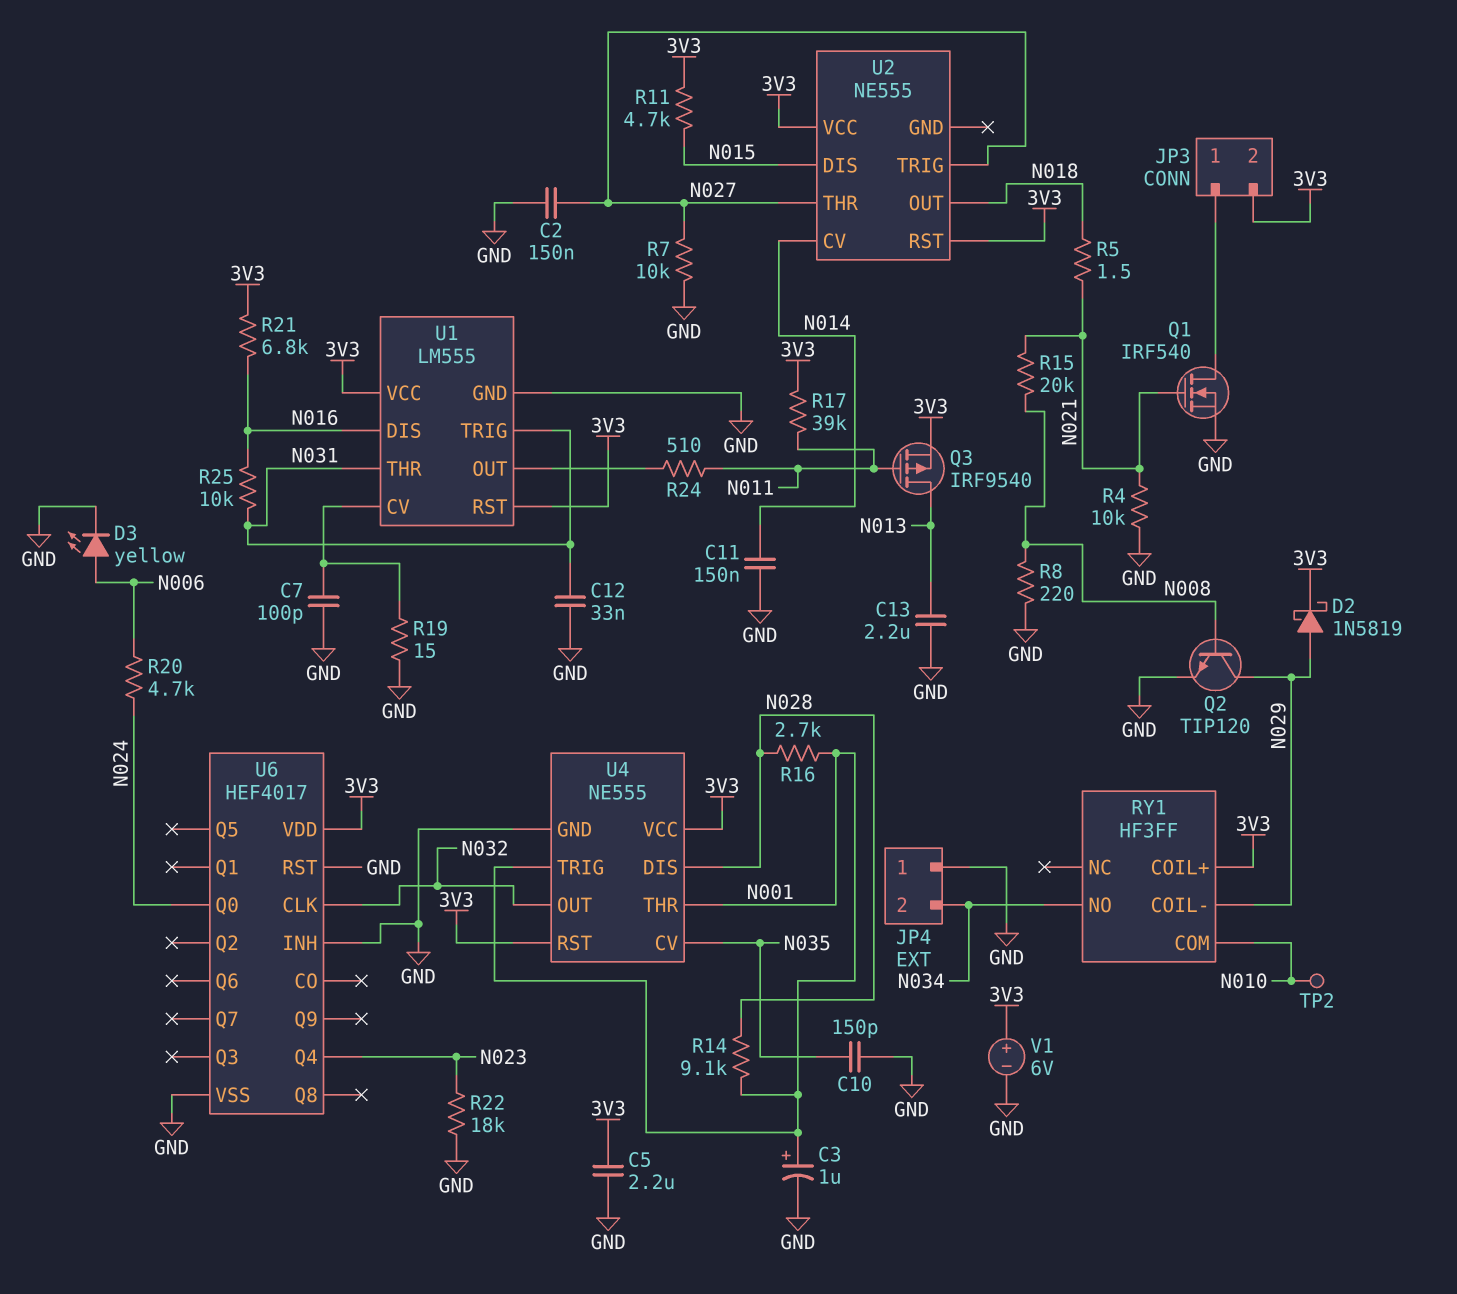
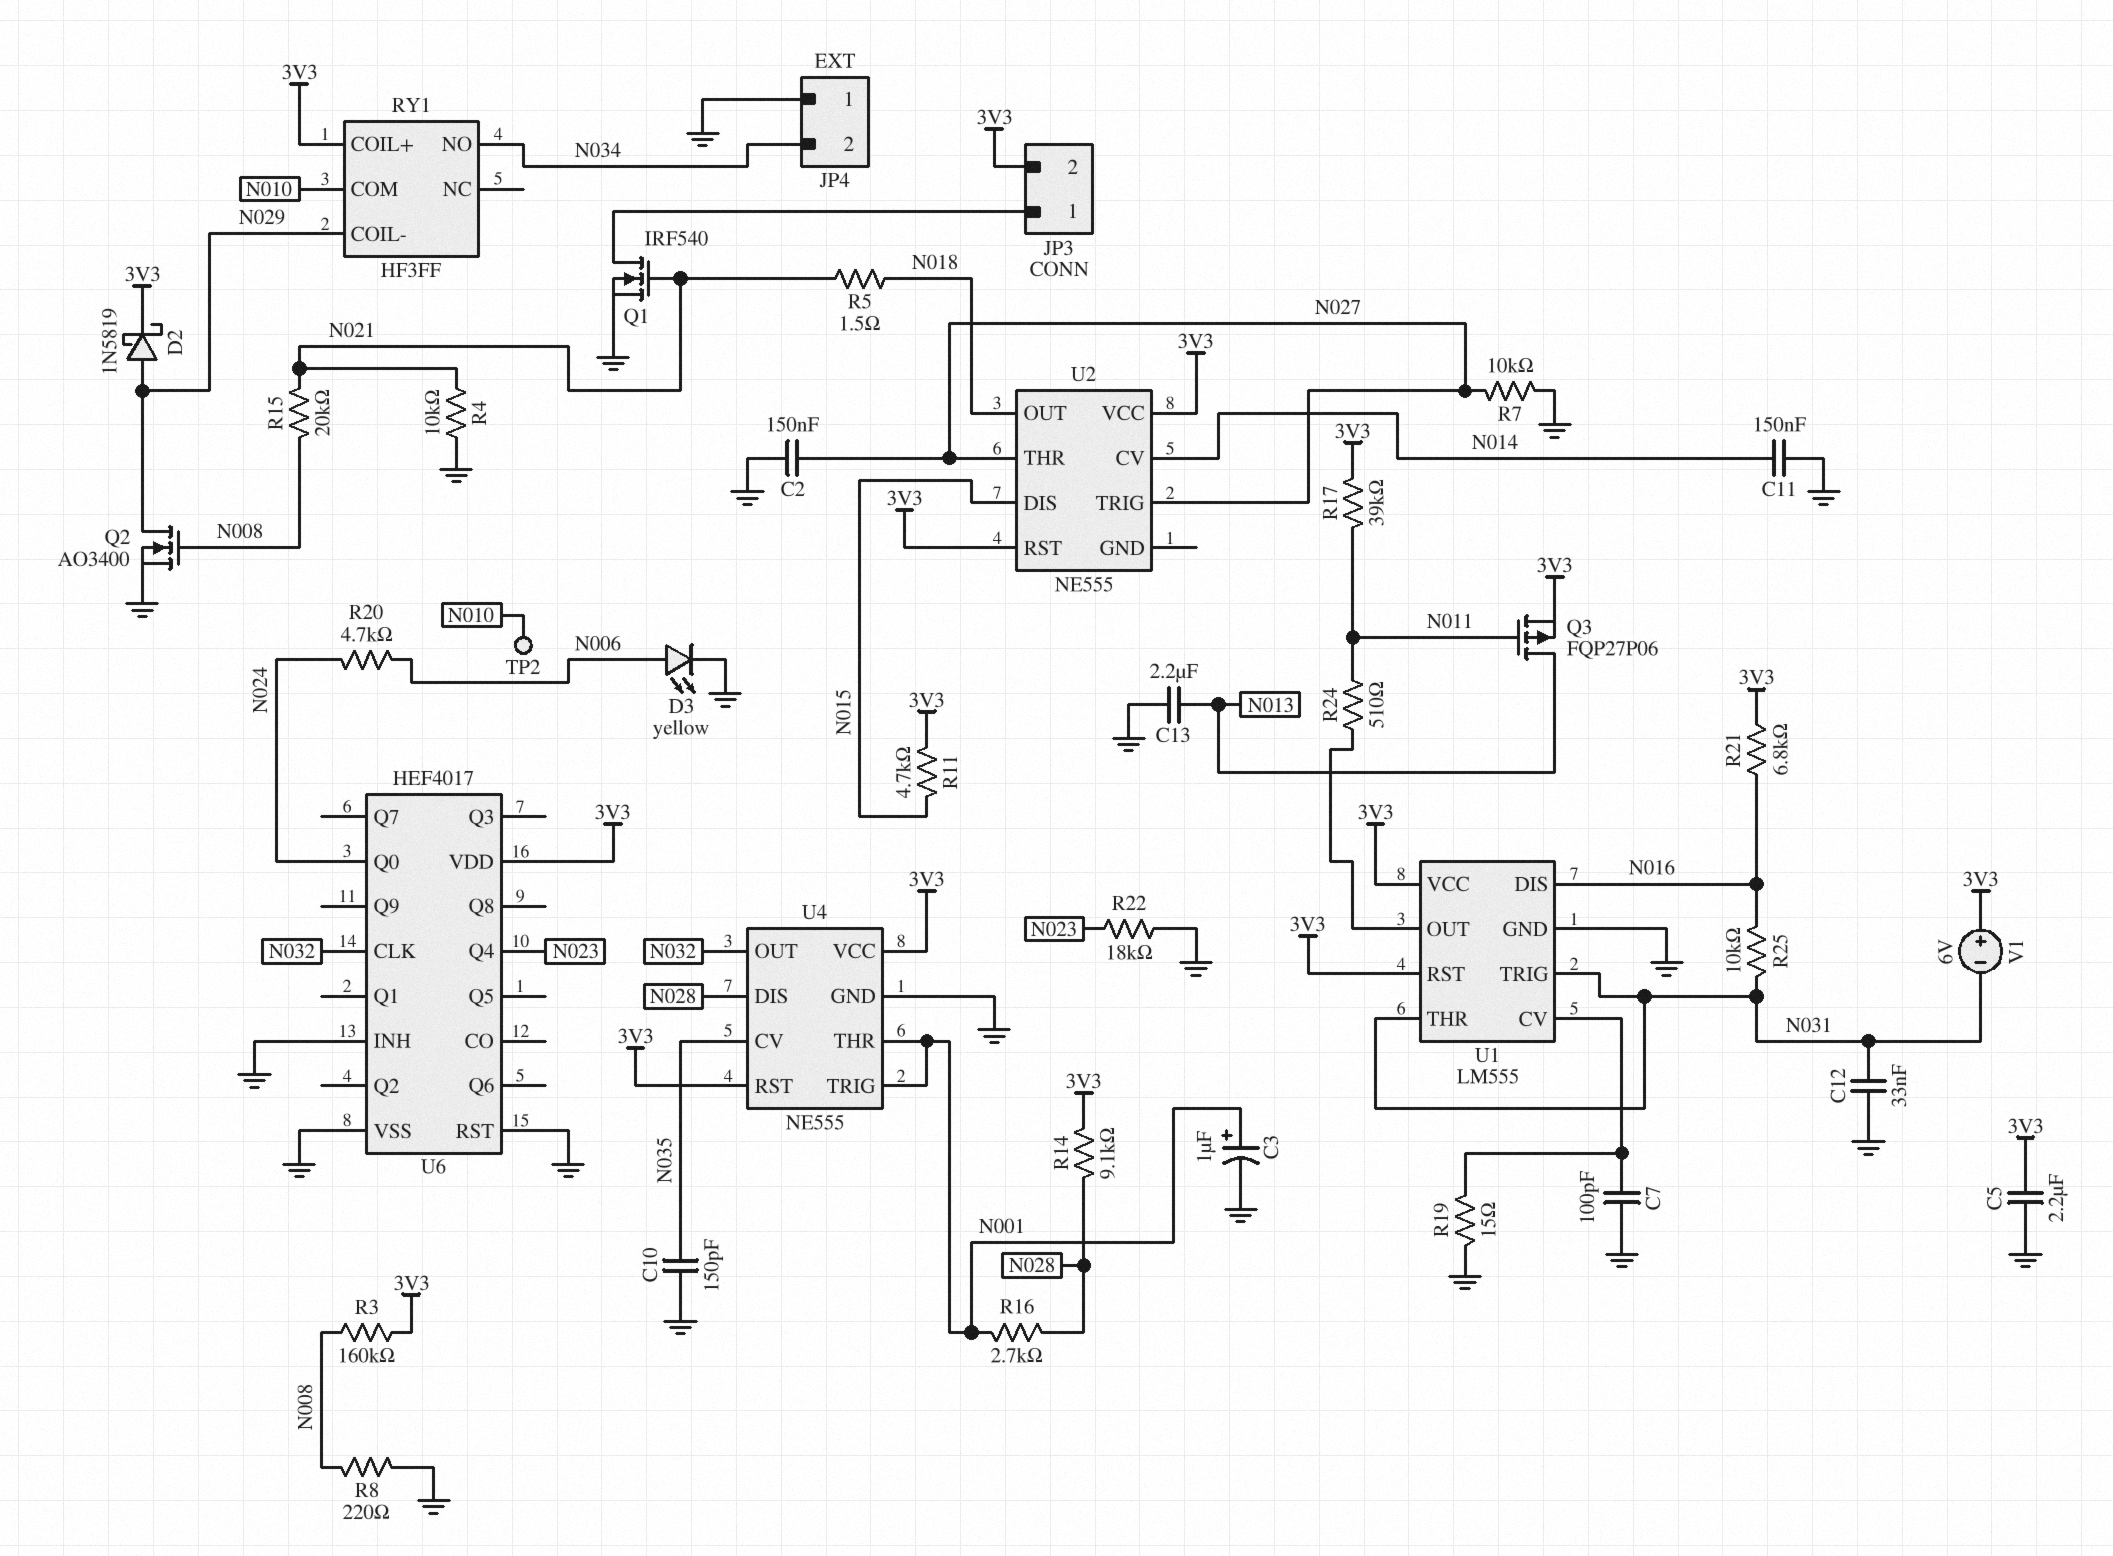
Q2: NPN TIP120 (B N008, C N029, E GND) -> NMOS AO3400 (G N008, D N029, S GND)
Q3: PMOS IRF9540 (G N011, D N013, S 3V3) -> PMOS FQP27P06 (G N011, D N013, S 3V3)
R3: none -> 160k (3V3, N008)
R14: 9.1k (N001, N028) -> 9.1k (3V3, N028)
V1: 6V (plus 3V3, minus GND) -> 6V (plus 3V3, minus N031)

